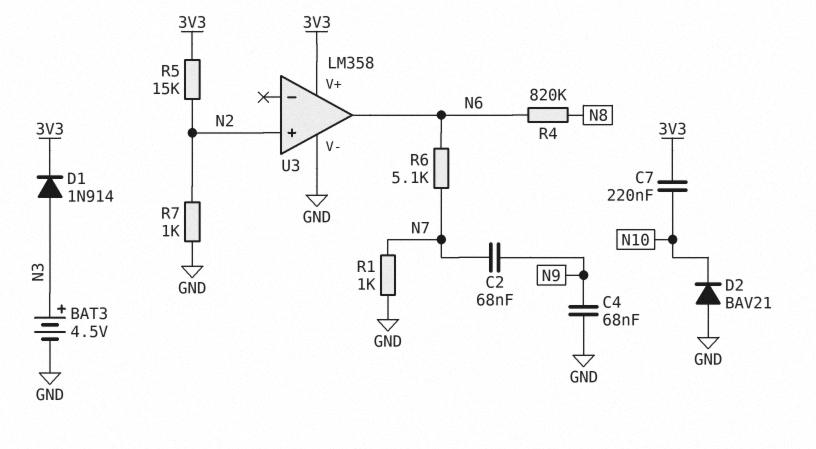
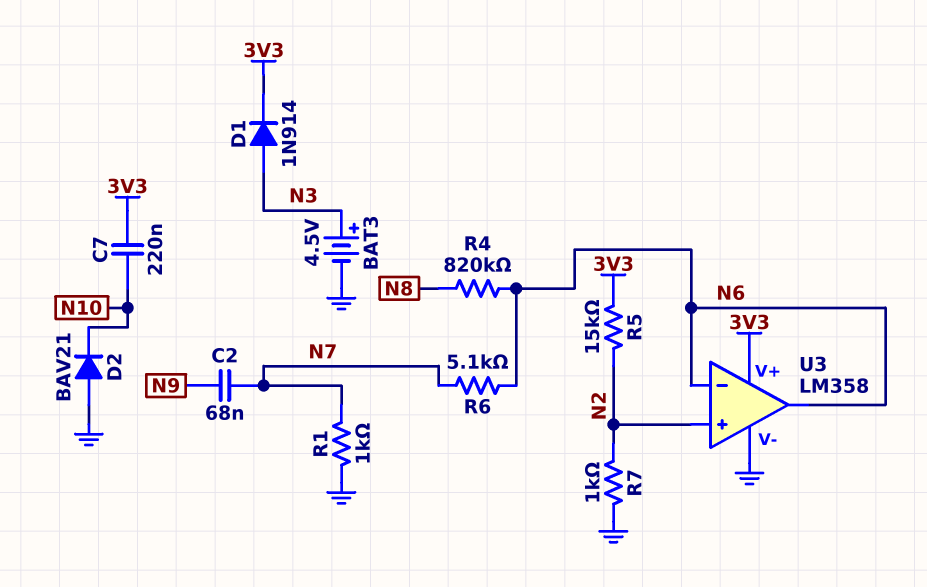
C4: 68nF (GND, N9) -> none
U3 pin in-: none -> N6

